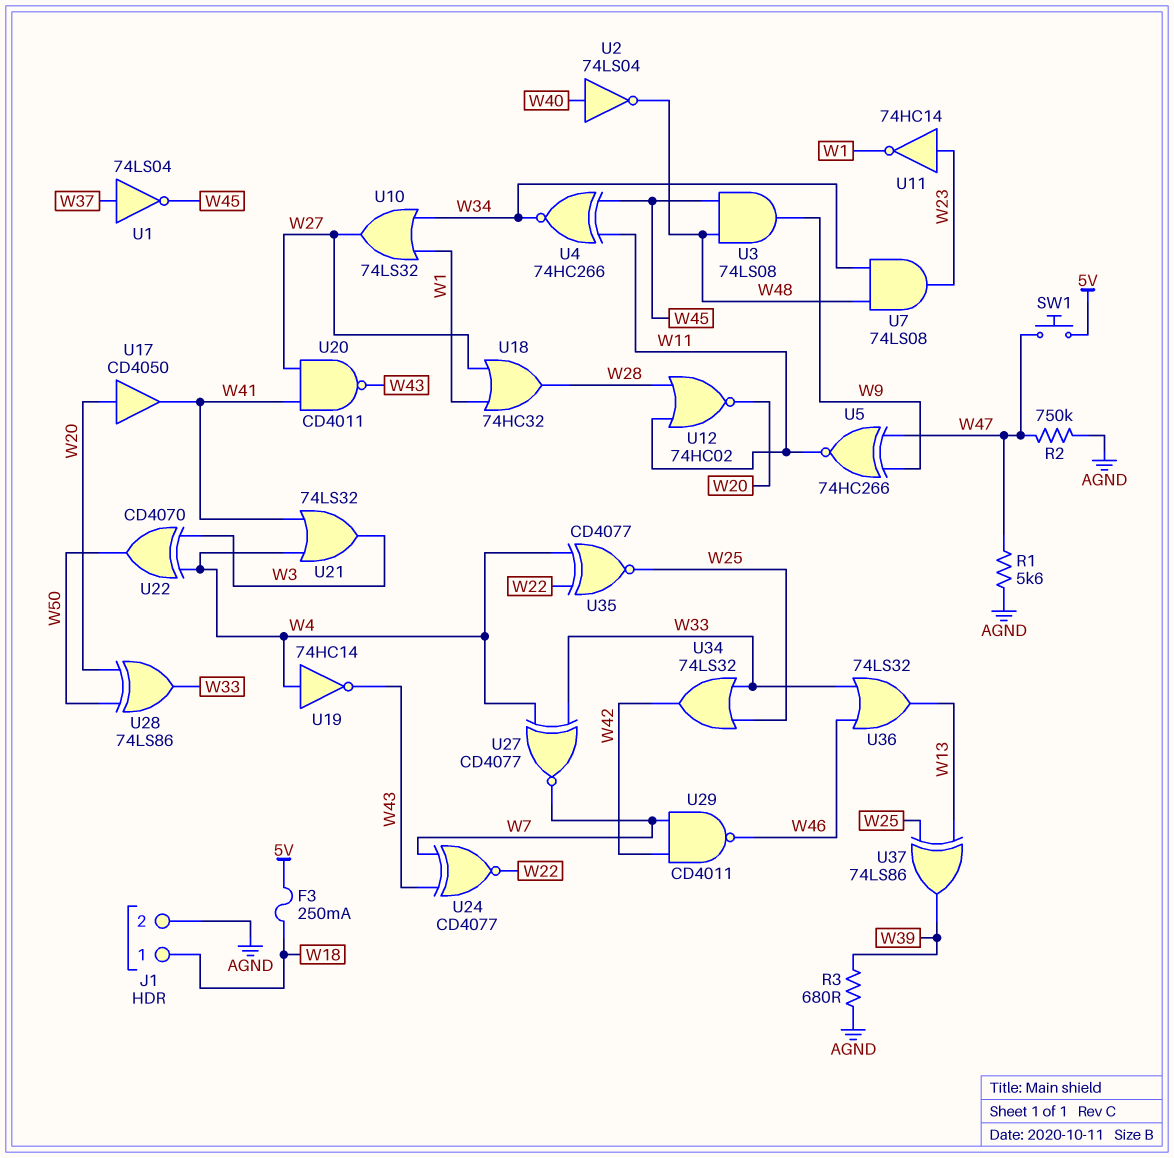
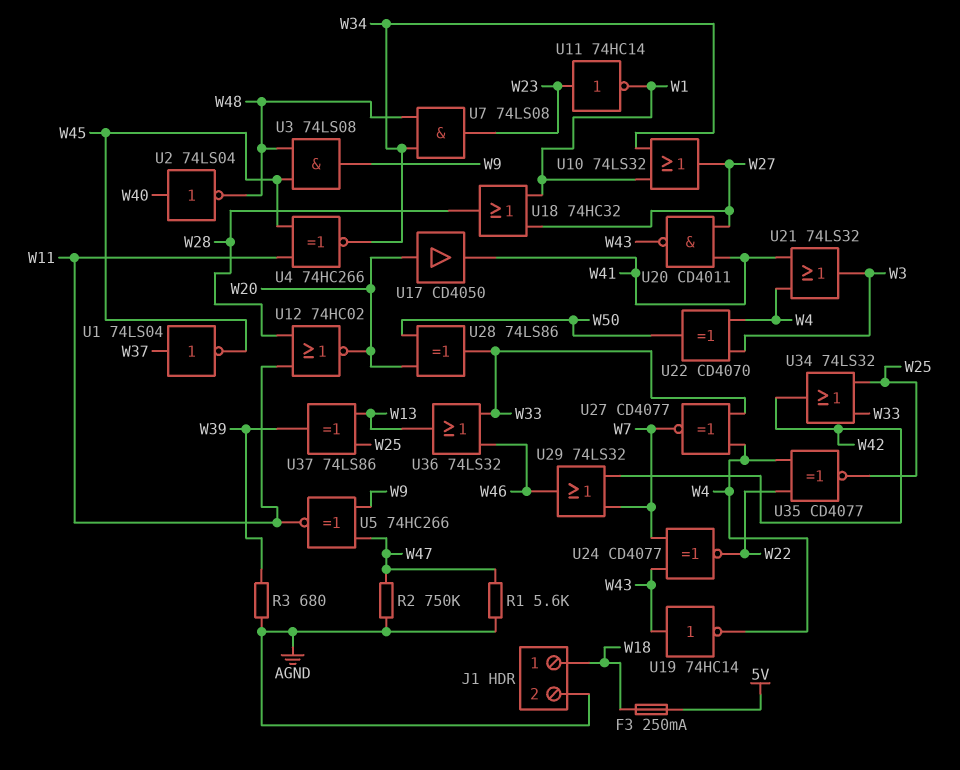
SW1: button (5V, W47) -> none
U19: NOT 74HC14 (in W4, out W43) -> NOT 74HC14 (in W43, out W4)
U29: NAND CD4011 (in W7, in W42, out W46) -> OR 74LS32 (in W7, in W42, out W46)

